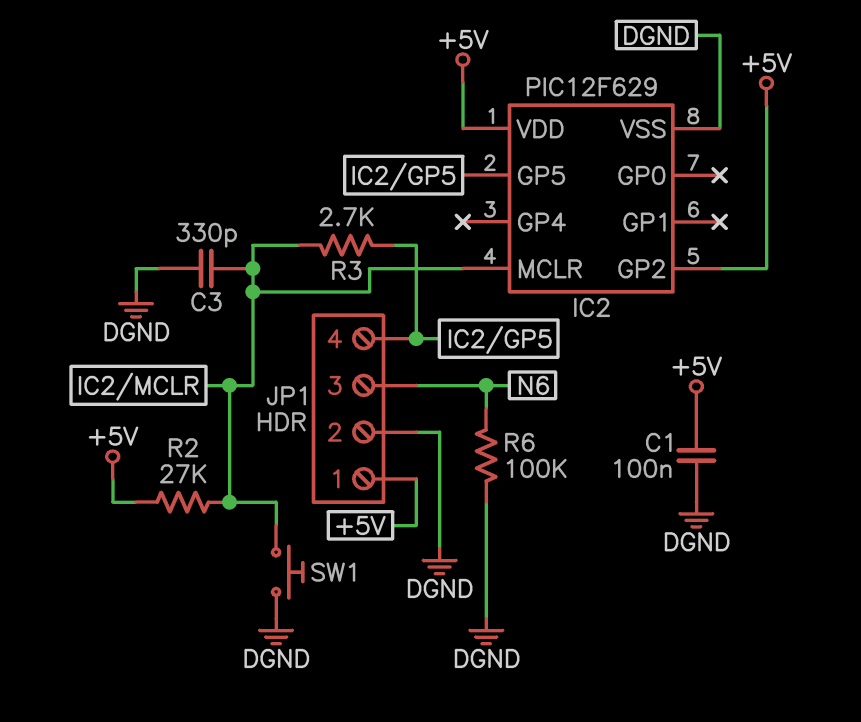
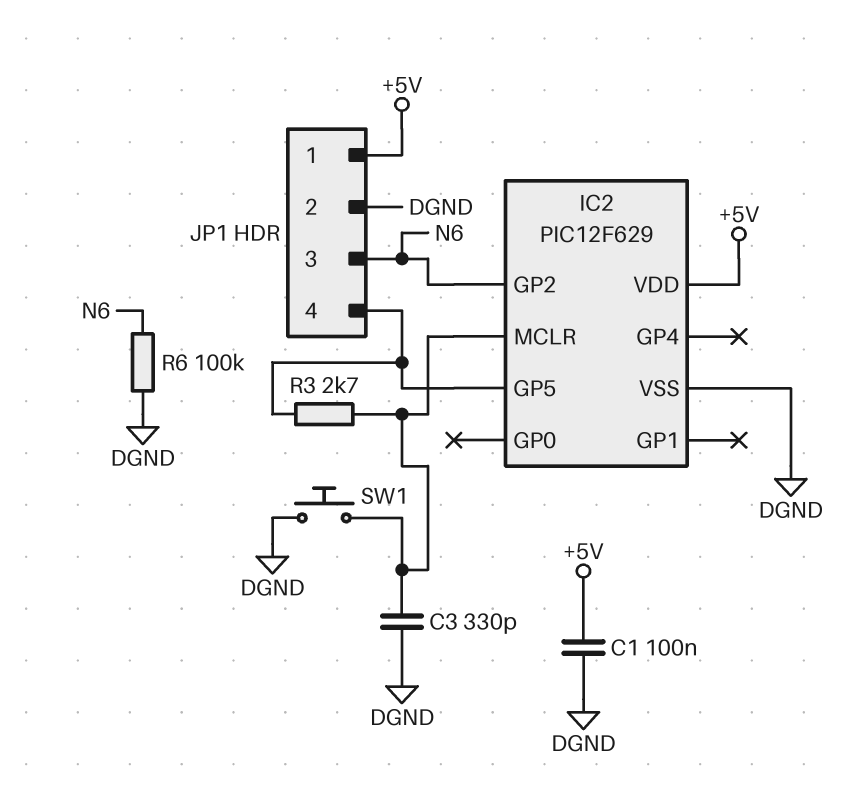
IC2 pin GP2: +5V -> N6
R2: 27k (+5V, IC2/MCLR) -> none

